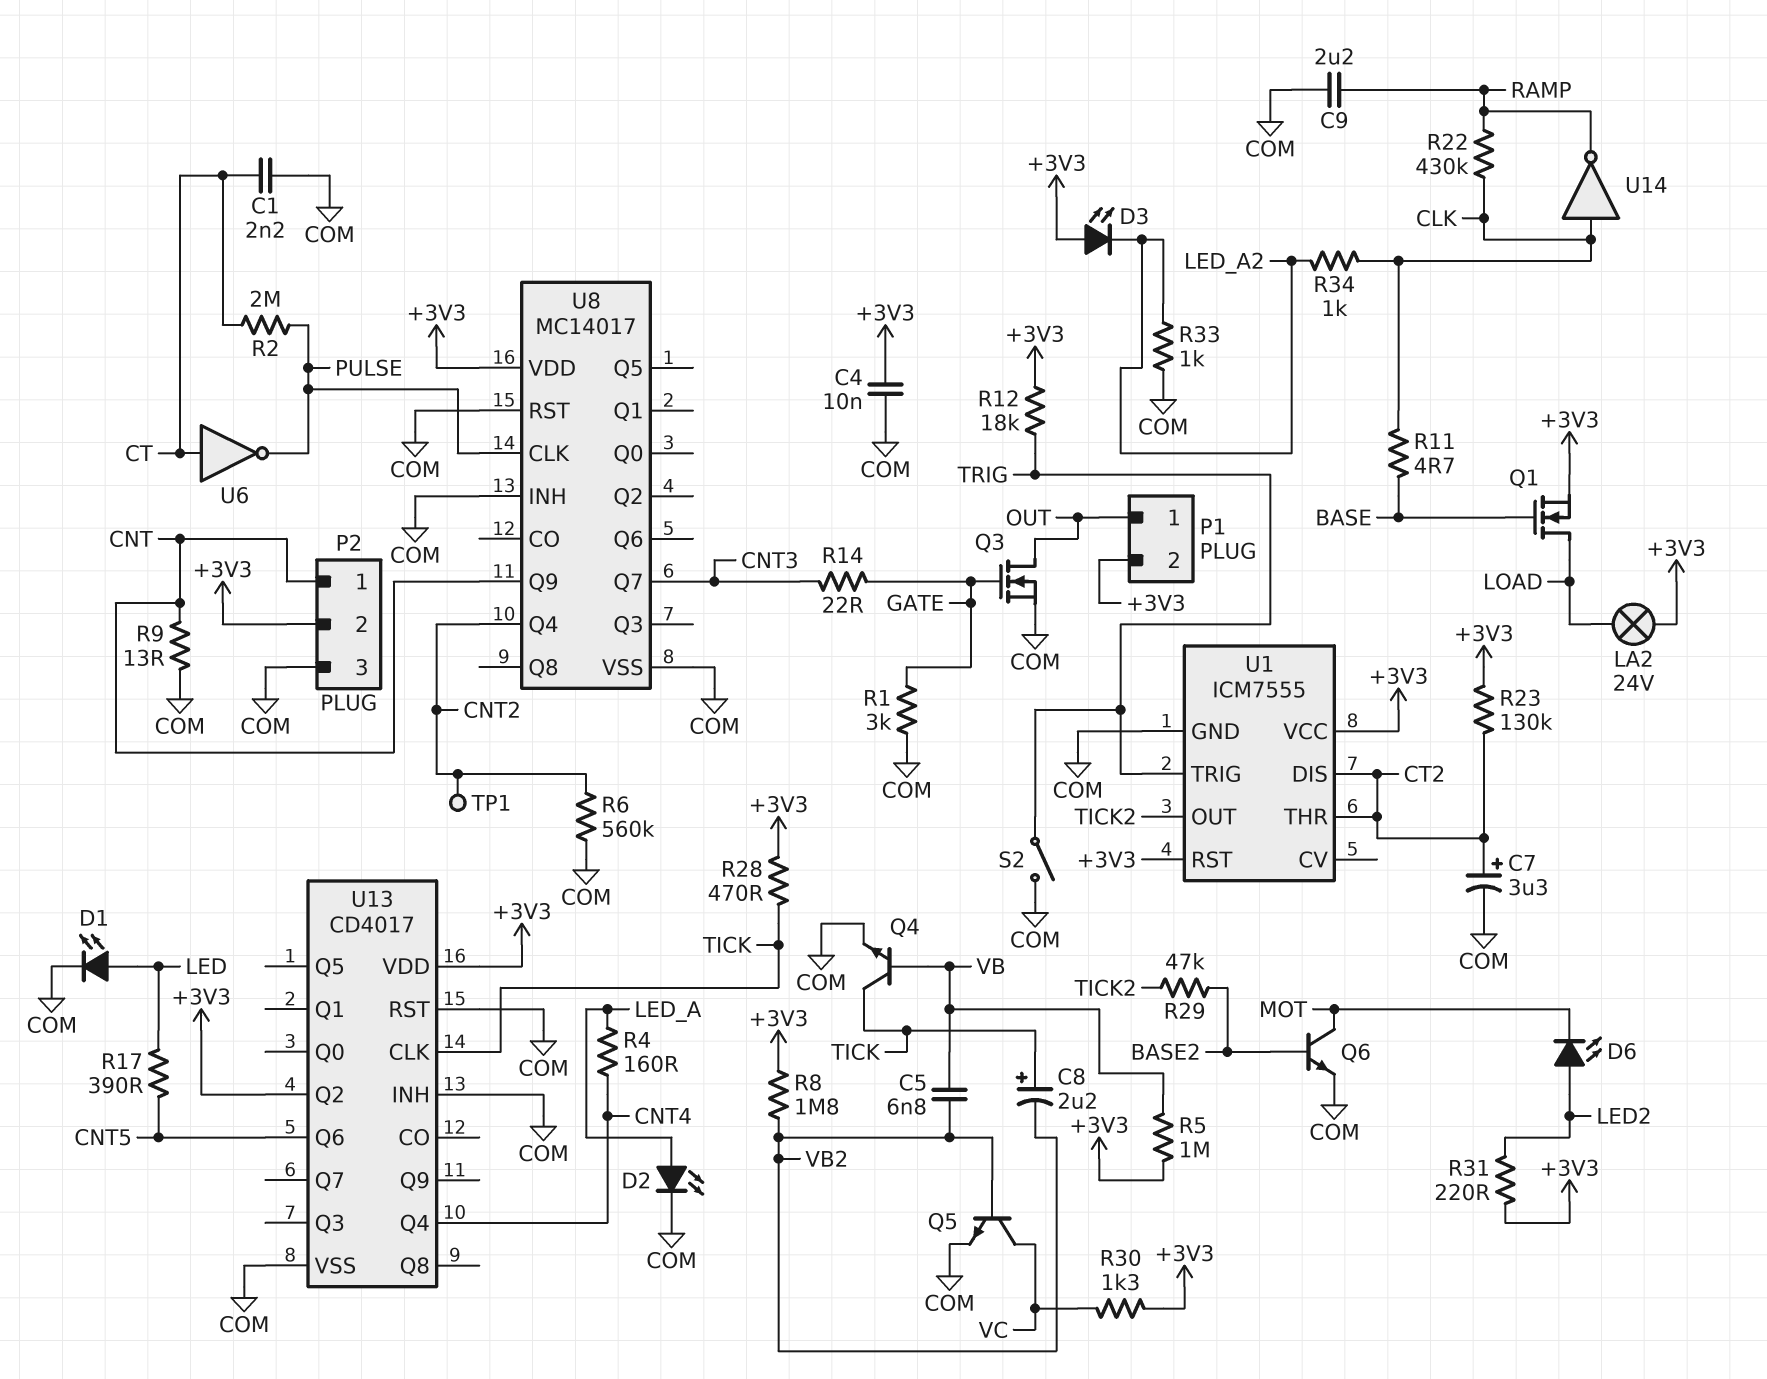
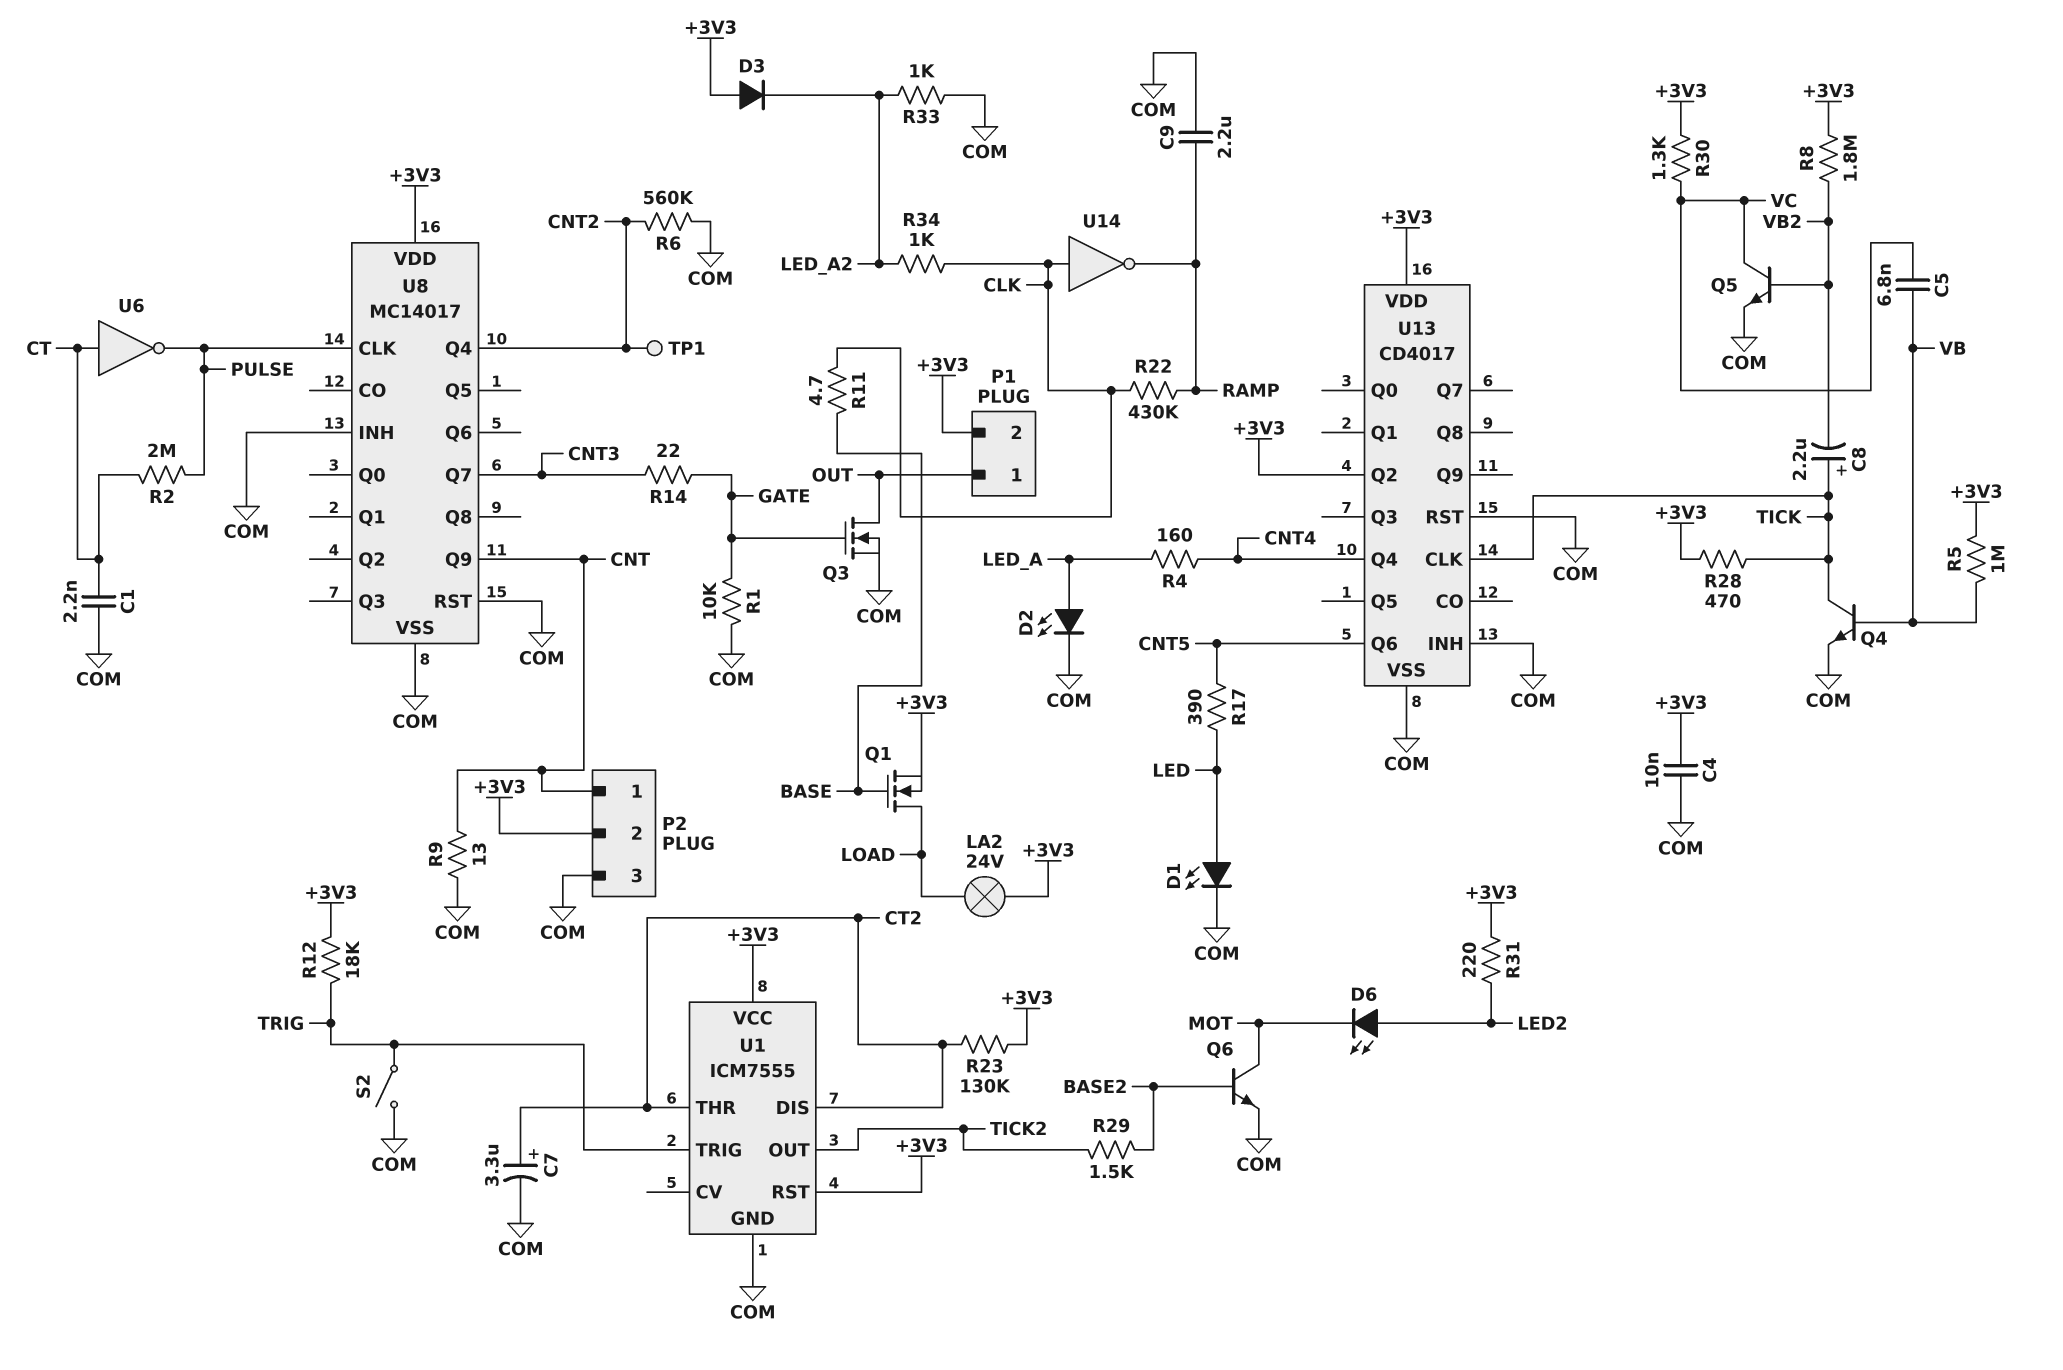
C5: 6.8nF (VB, VB2) -> 6.8nF (VB, VC)
D3: LED (A +3V3, K LED_A2) -> diode (A +3V3, K LED_A2)
R1: 3k (COM, GATE) -> 10k (COM, GATE)
R29: 47k (BASE2, TICK2) -> 1.5k (BASE2, TICK2)

